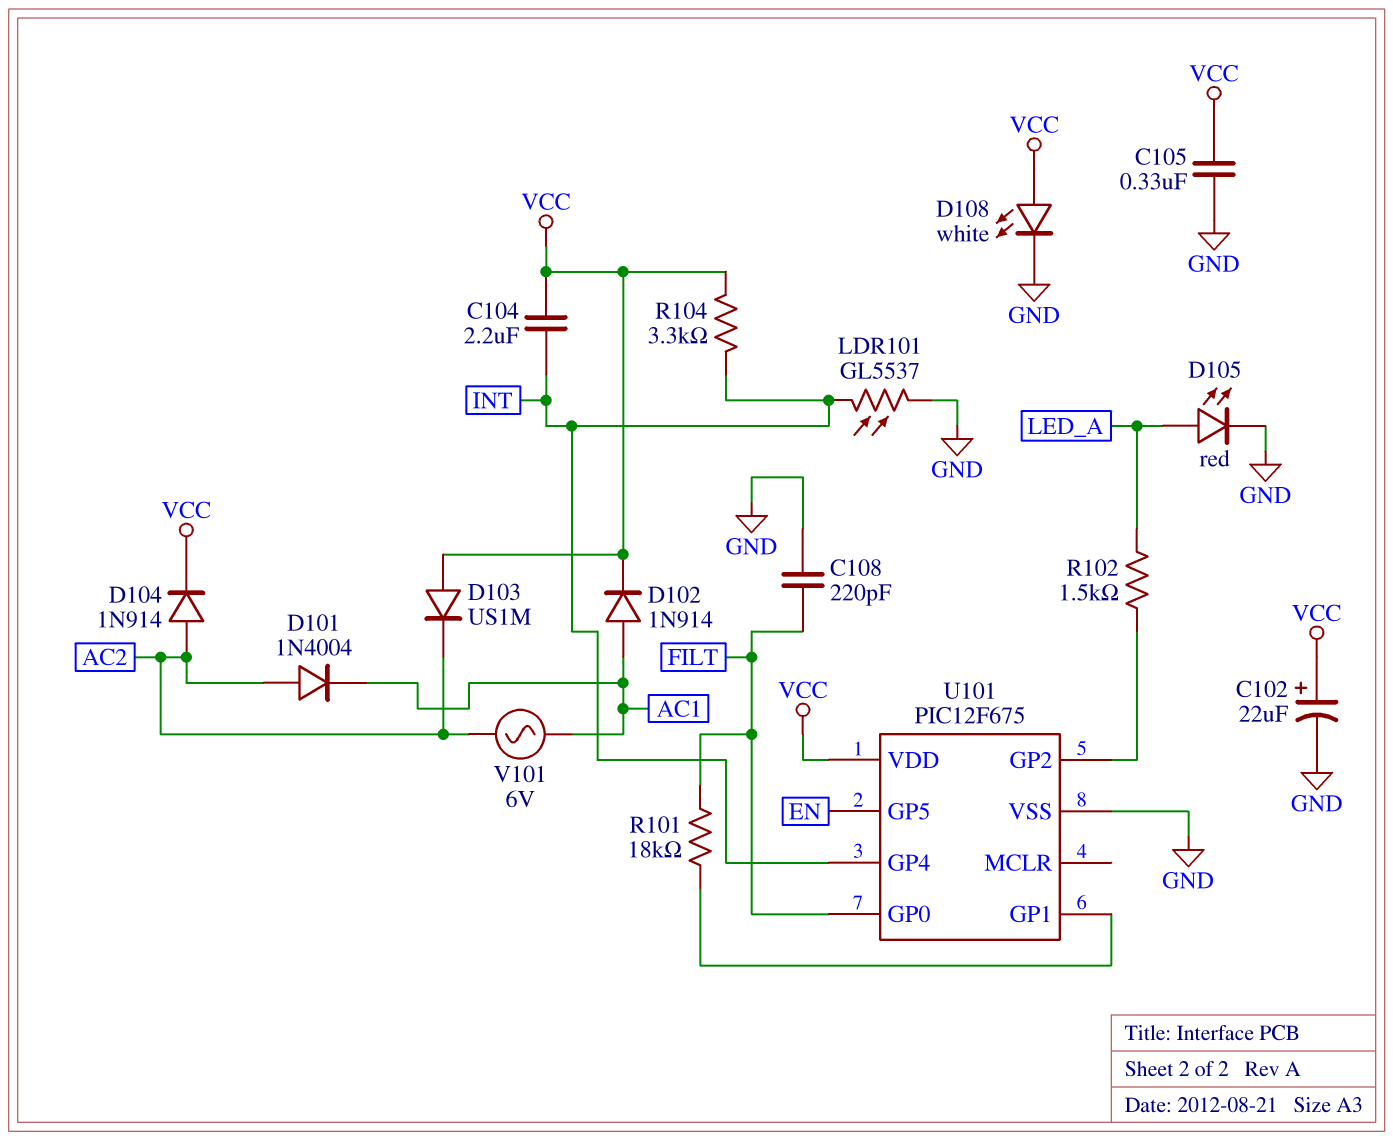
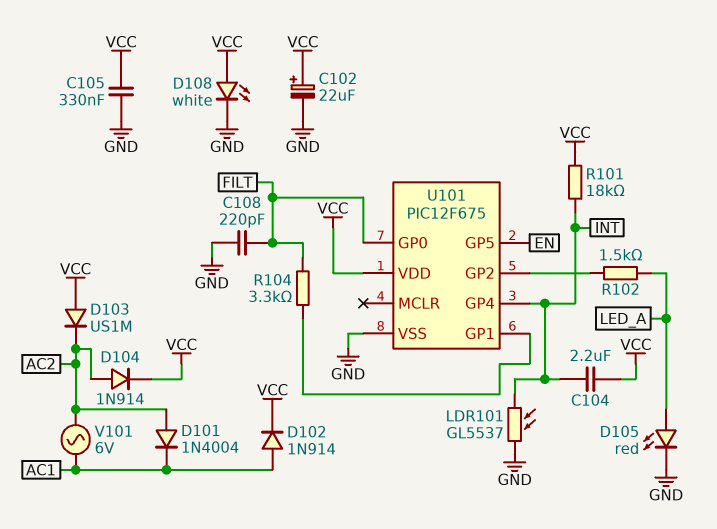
R101: 18k (FILT, U101/GP1) -> 18k (INT, VCC)
R104: 3.3k (INT, VCC) -> 3.3k (FILT, U101/GP1)

